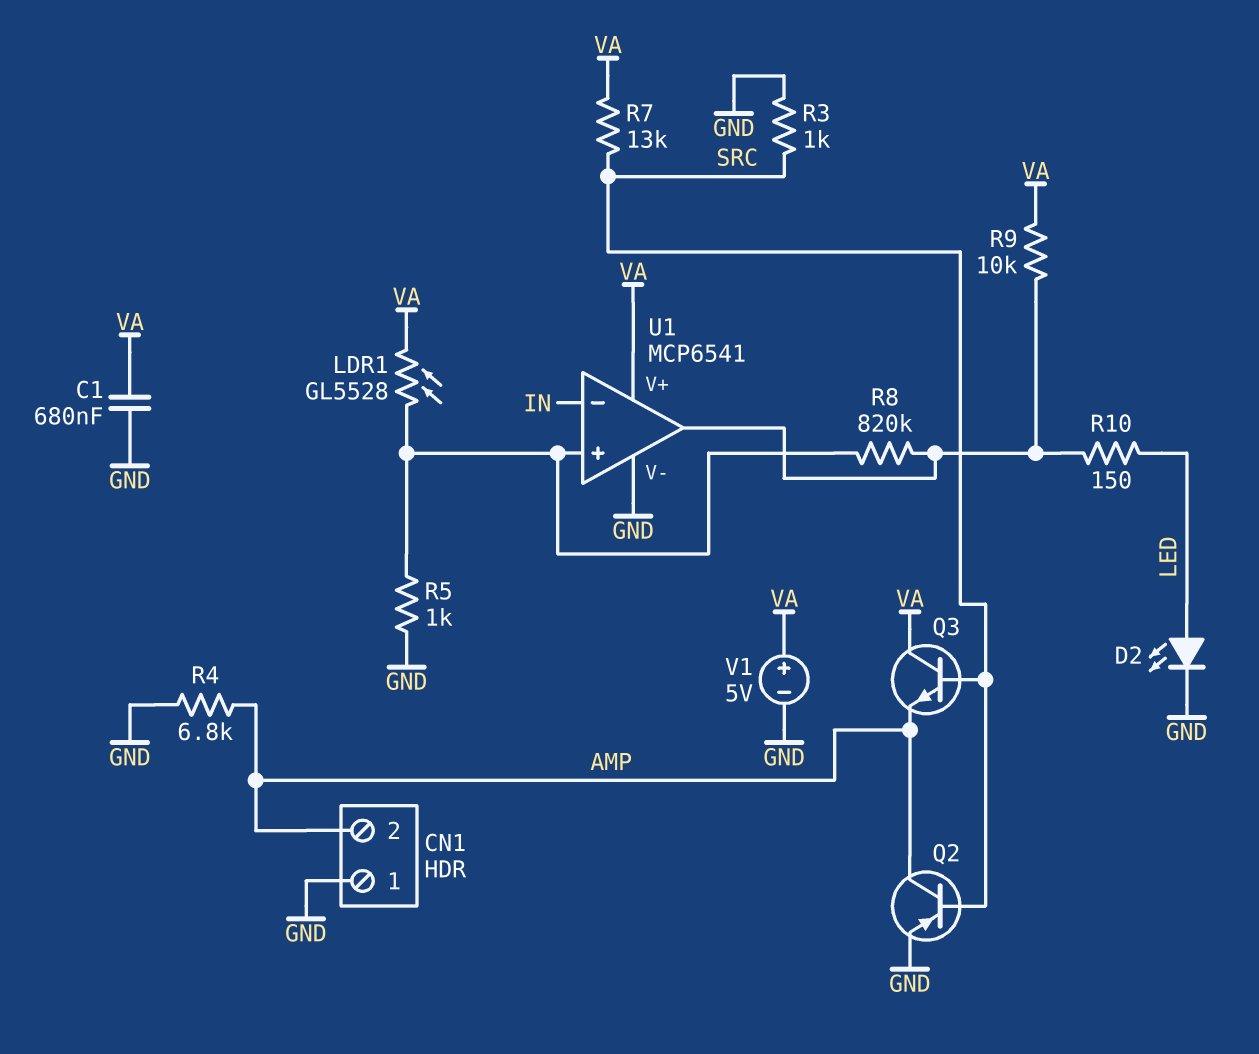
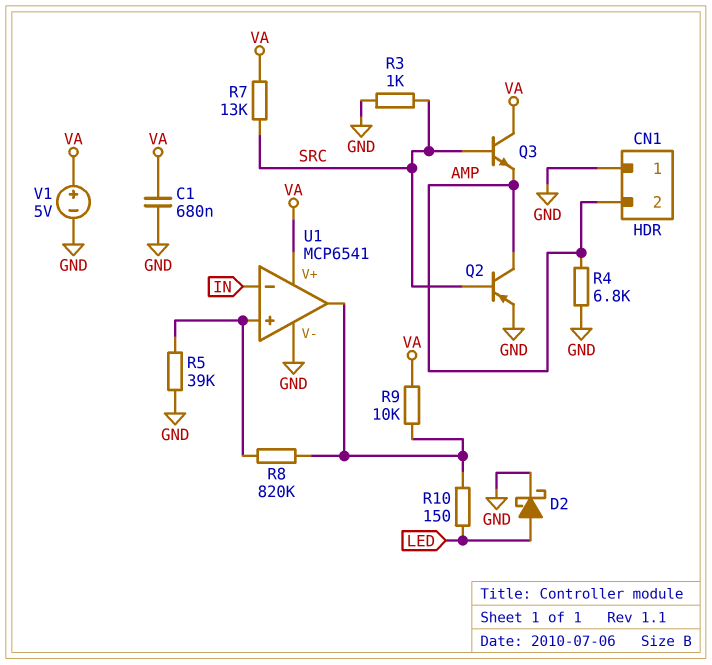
D2: LED (A LED, K GND) -> schottky (A LED, K GND)
LDR1: GL5528 (U1/in+, VA) -> none
R5: 1k (GND, U1/in+) -> 39k (GND, U1/in+)

